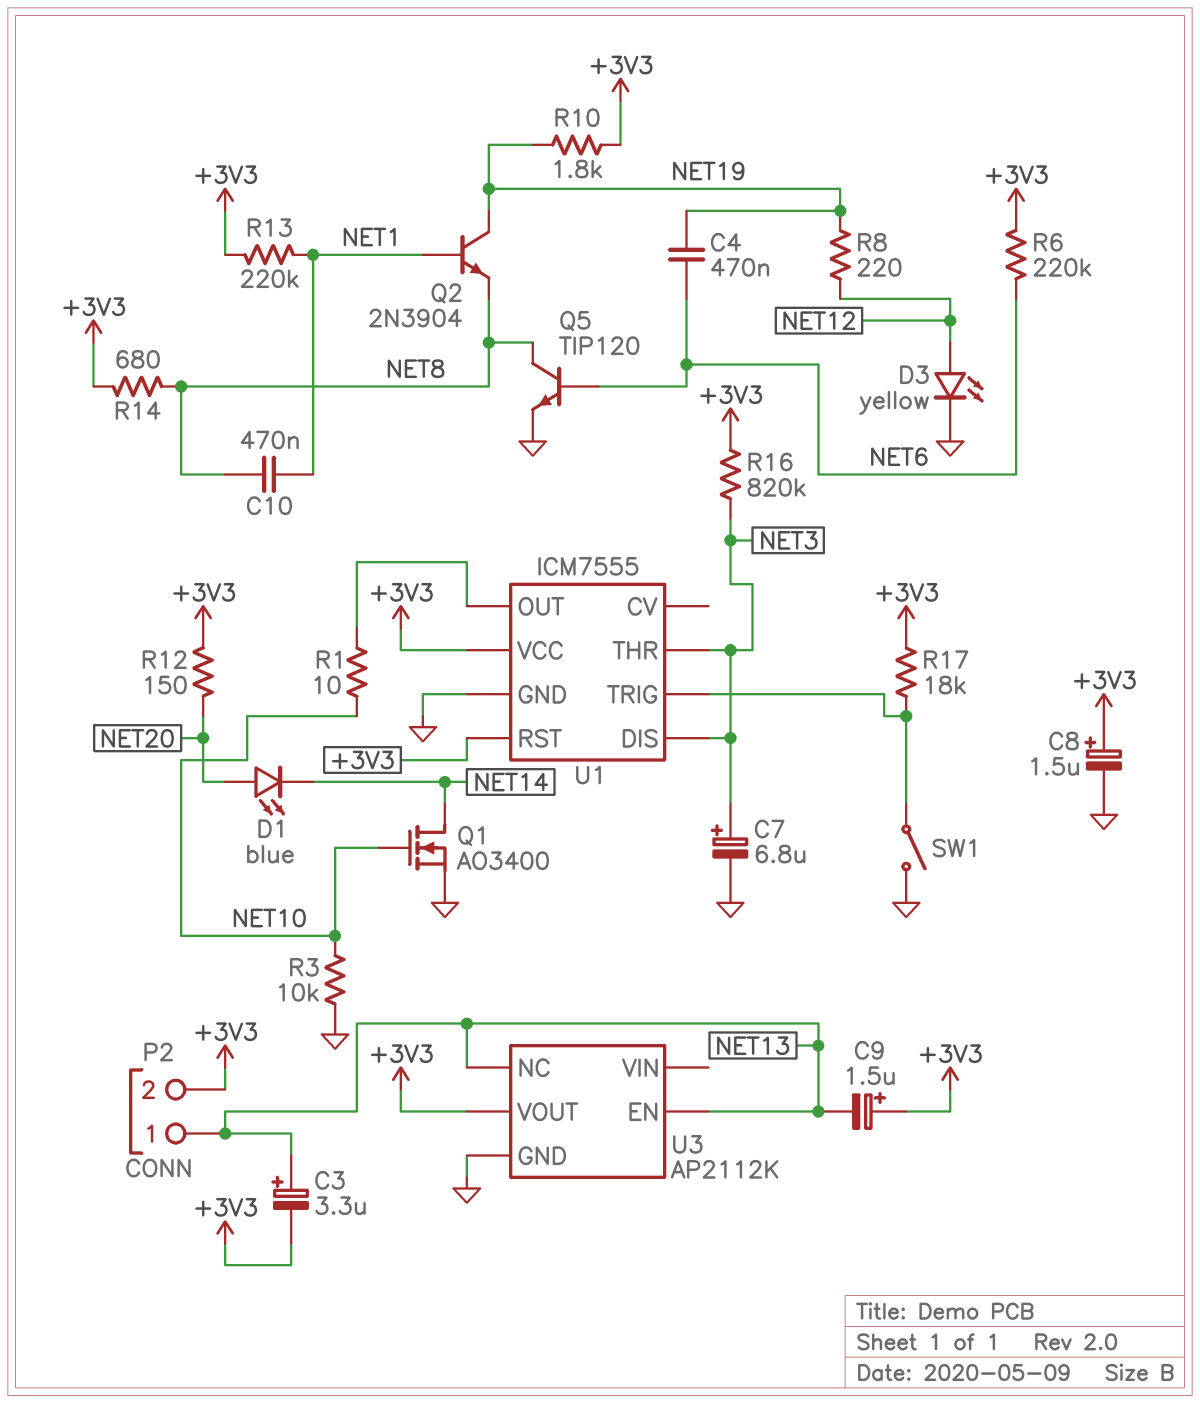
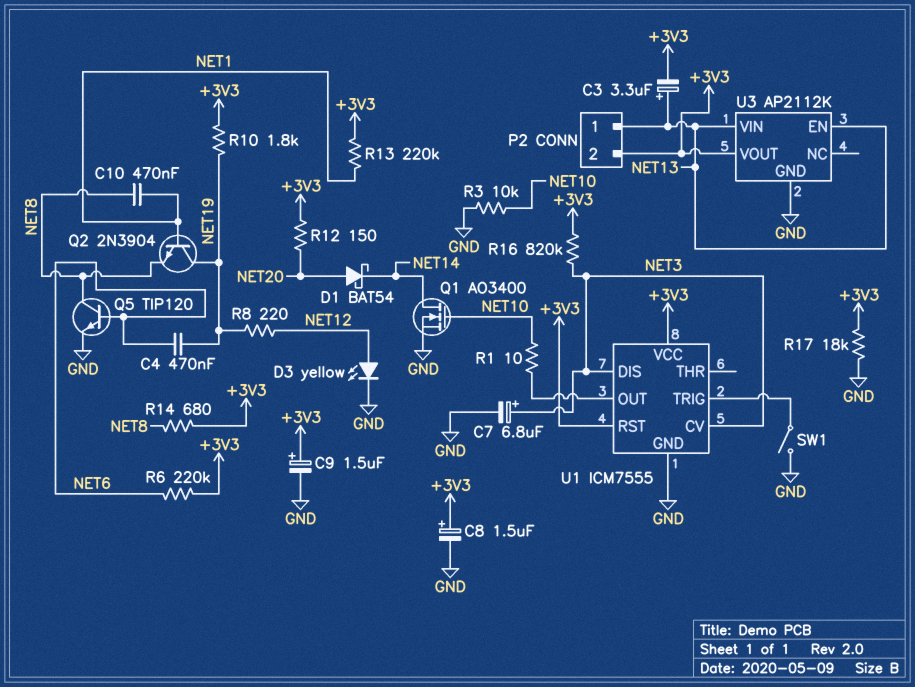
C9: 1.5uF (plus +3V3, minus NET13) -> 1.5uF (plus +3V3, minus GND)
D1: LED blue (A NET20, K NET14) -> schottky BAT54 (A NET20, K NET14)
R17: 18k (+3V3, U1/TRIG) -> 18k (+3V3, GND)
U1 pin CV: none -> NET3
U1 pin THR: NET3 -> none
U3 pin NC: NET13 -> none
U3 pin VIN: none -> NET13

